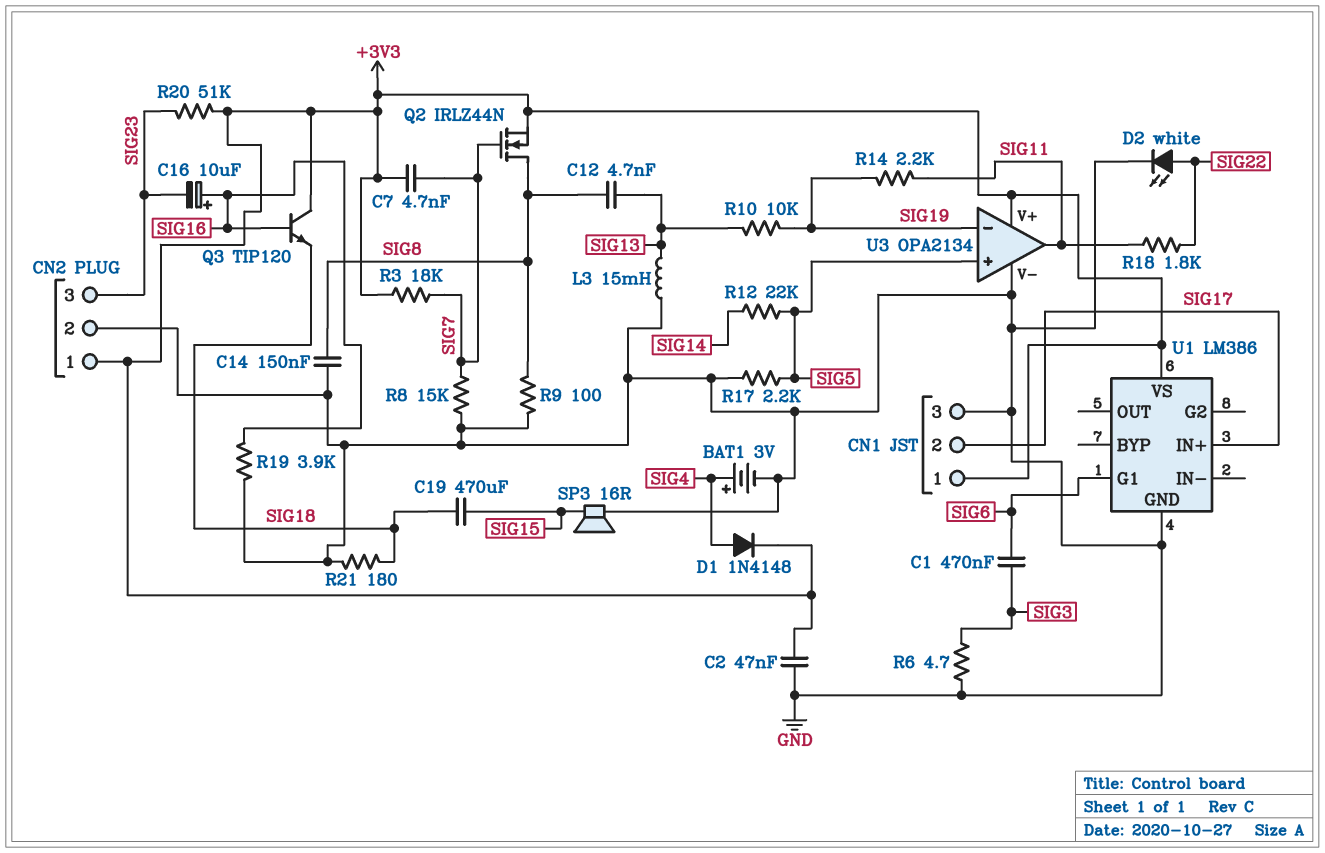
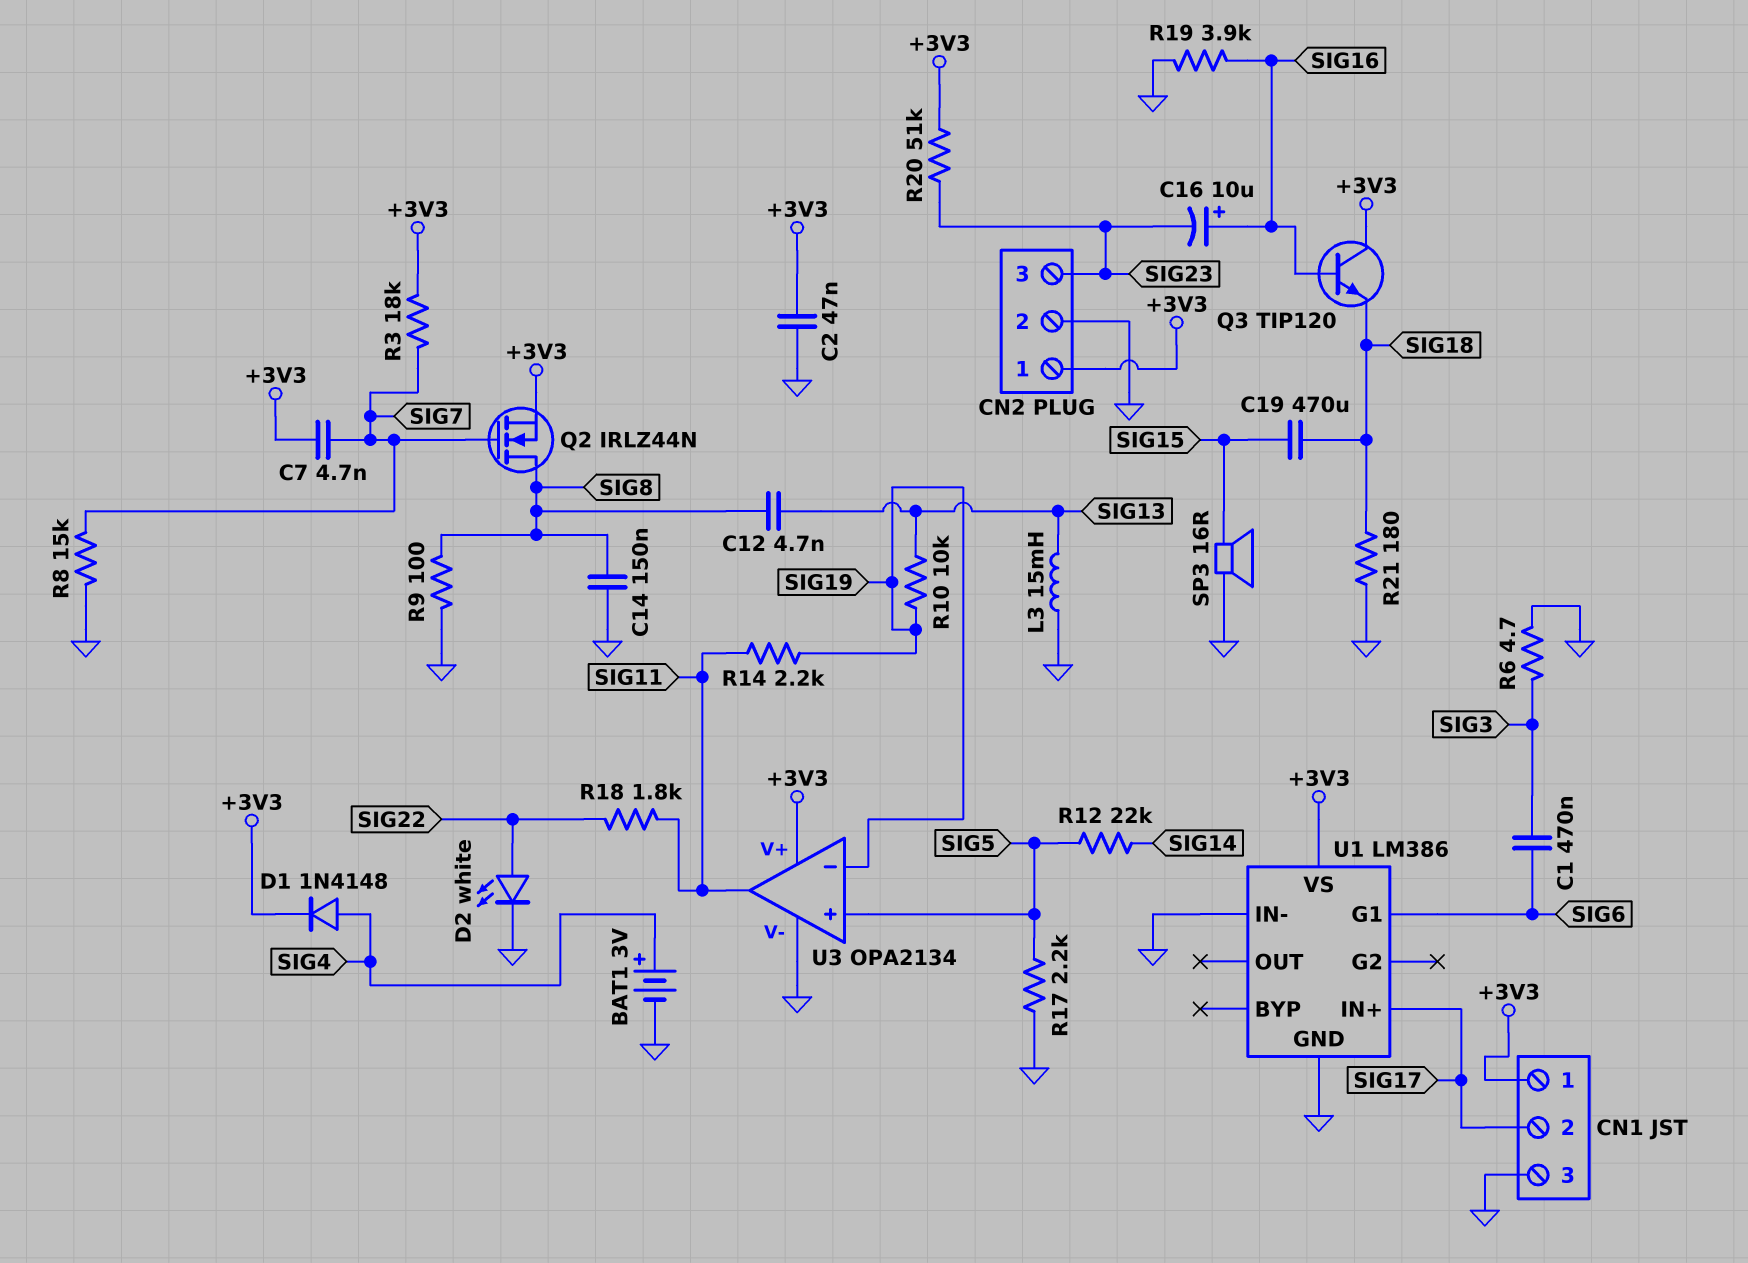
U1 pin IN-: none -> GND

